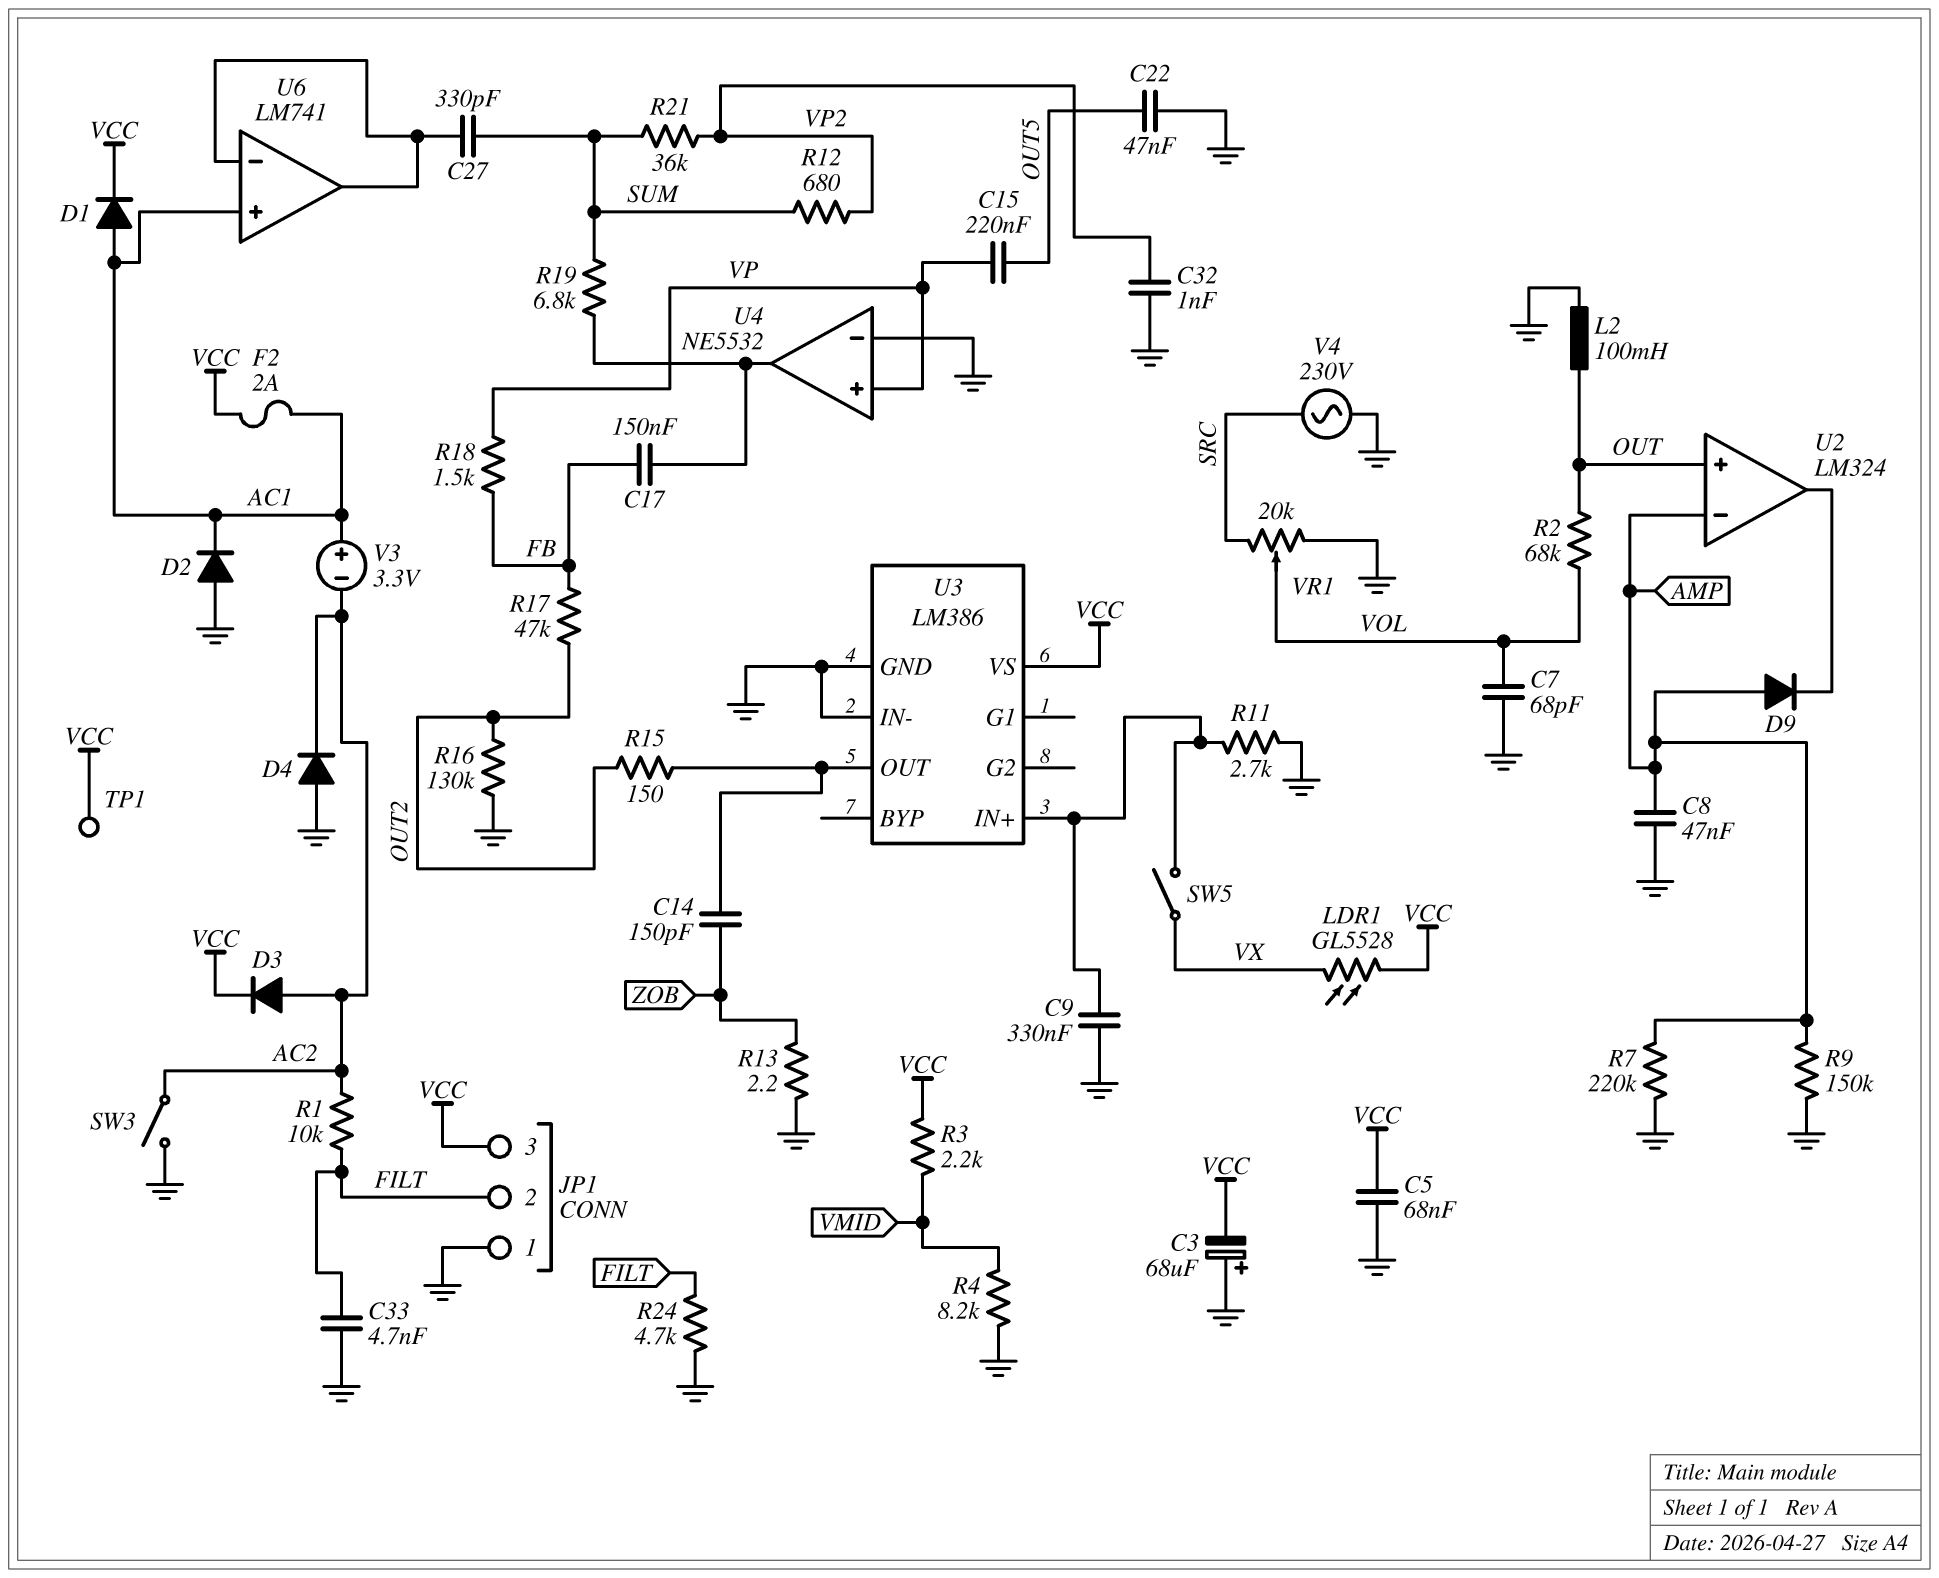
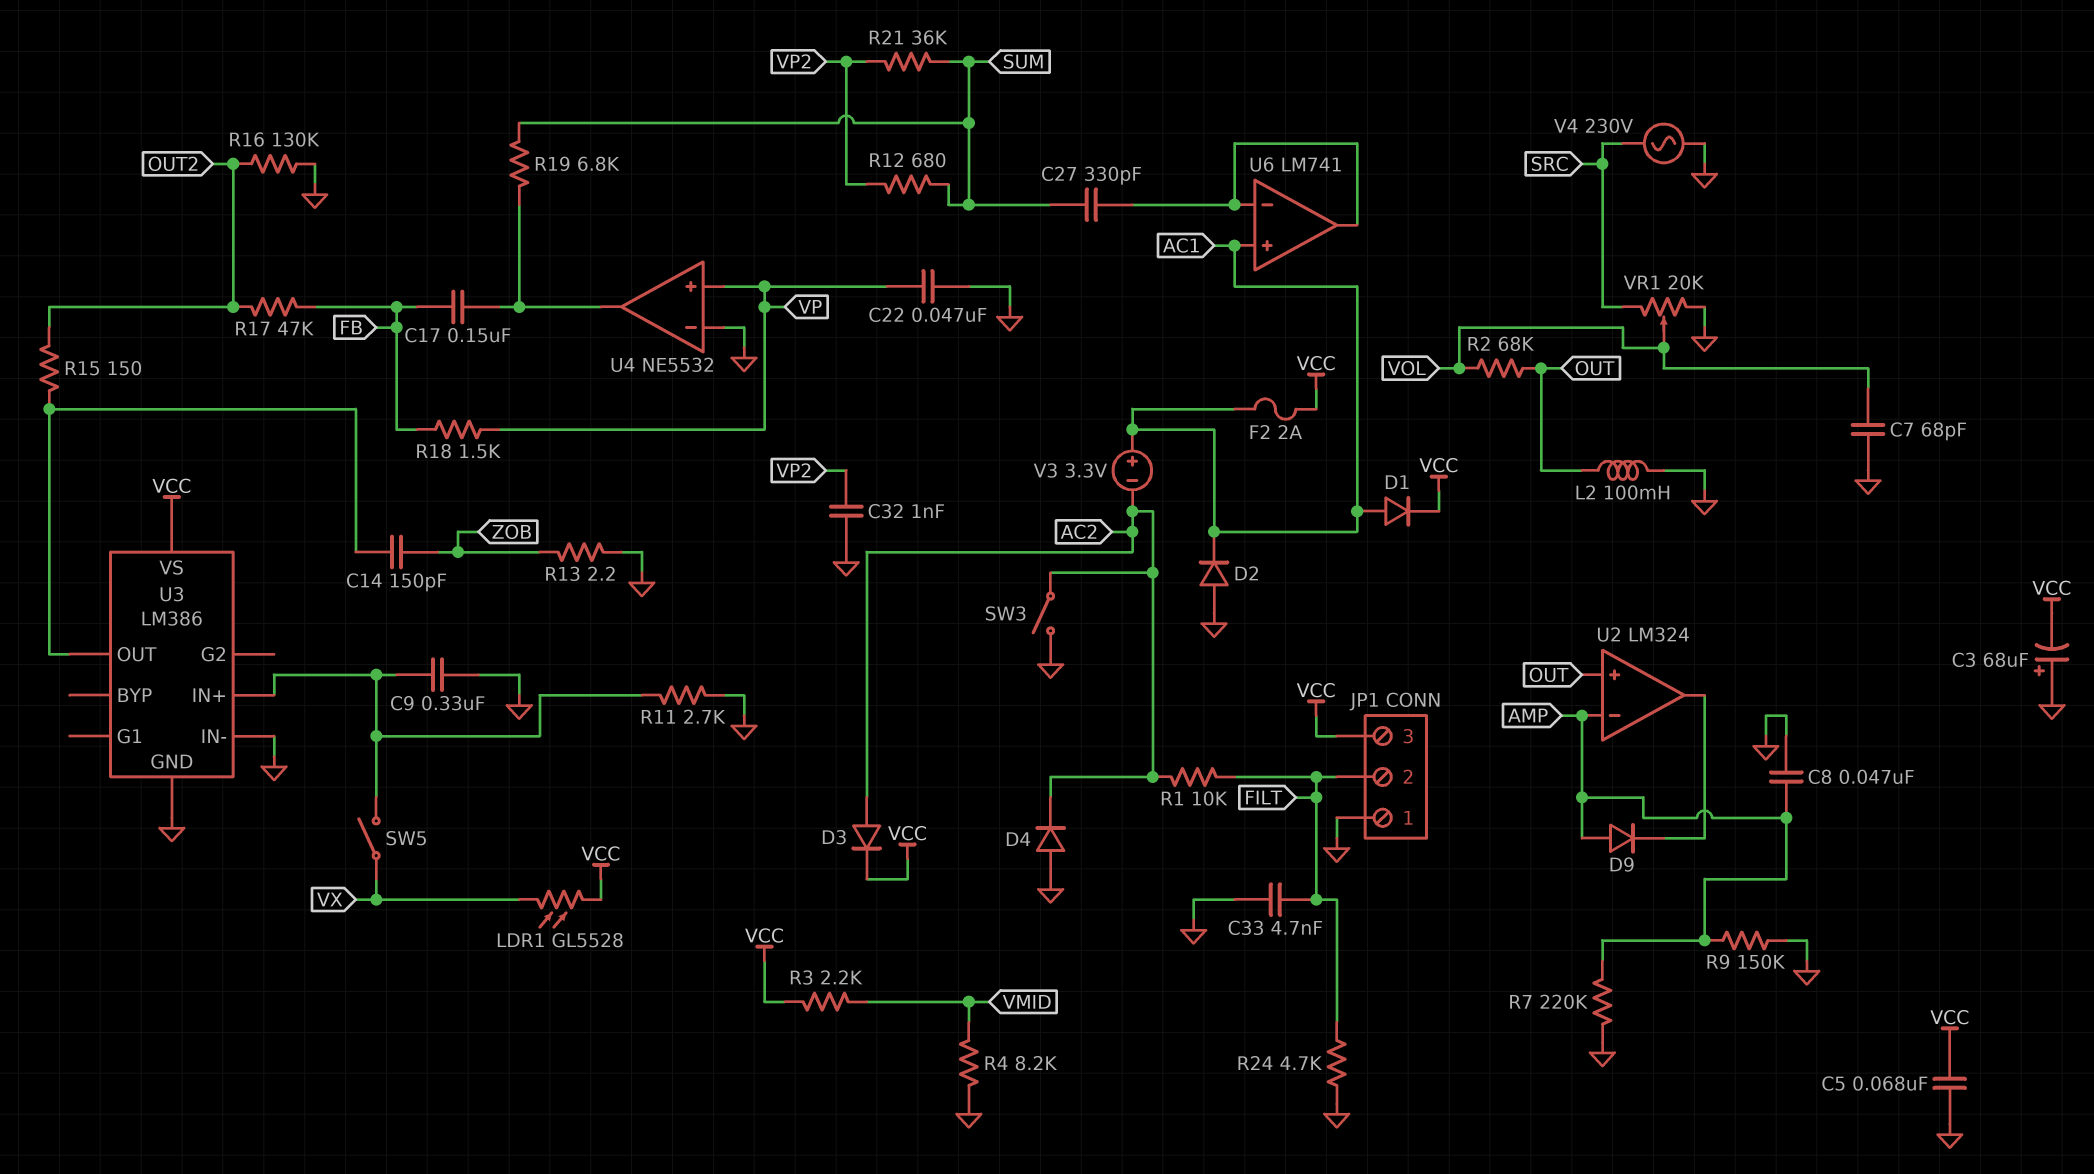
C15: 220nF (OUT5, VP) -> none
C22: 47nF (GND, OUT5) -> 47nF (GND, VP)
TP1: test point (VCC) -> none

